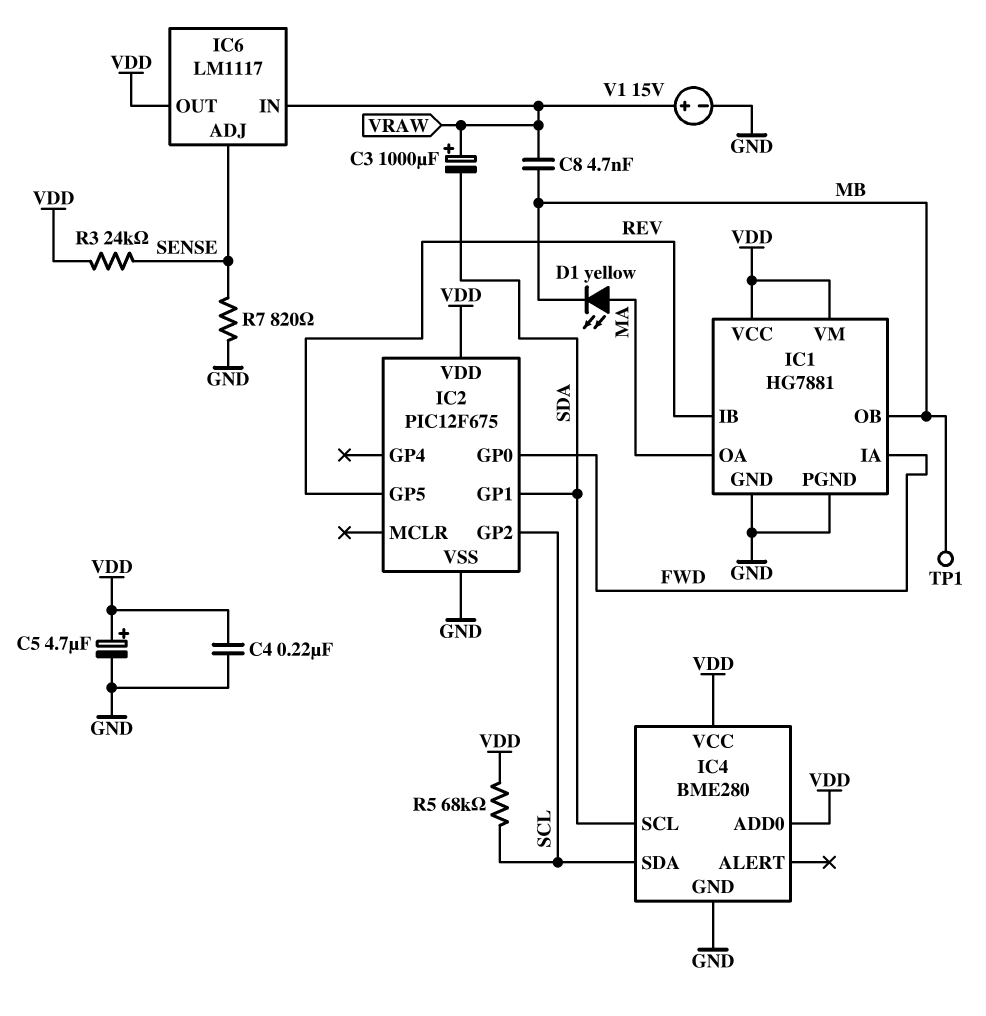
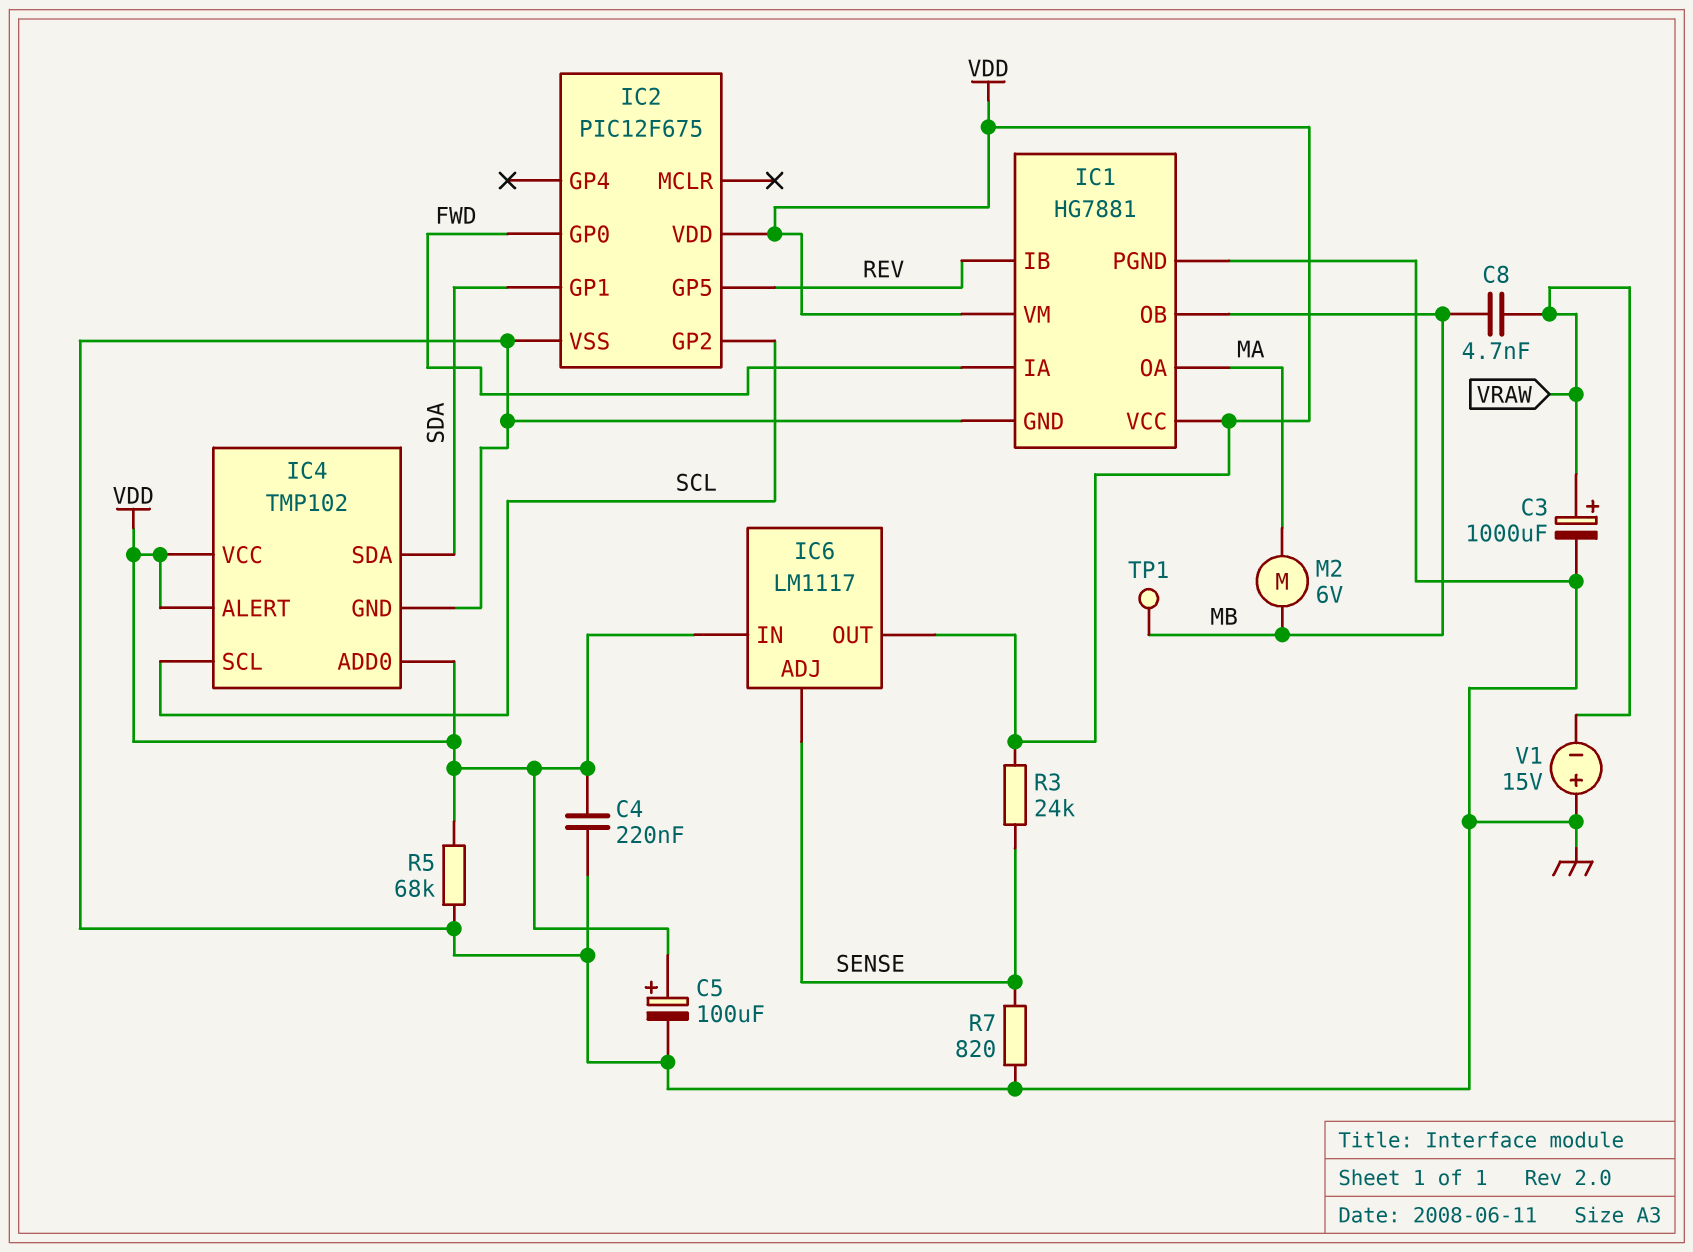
C3: 1000uF (plus VRAW, minus SDA) -> 1000uF (plus VRAW, minus GND)
C5: 4.7uF (plus VDD, minus GND) -> 100uF (plus VDD, minus GND)
D1: LED yellow (A MA, K MB) -> none
IC4: BME280 -> TMP102
IC4 pin ALERT: none -> VDD
IC4 pin SCL: SDA -> SCL
IC4 pin SDA: SCL -> SDA
IC6 pin IN: VRAW -> VDD
M2: none -> motor 6V (MA, MB)
R5: 68k (SCL, VDD) -> 68k (GND, VDD)
V1: 15V (plus VRAW, minus GND) -> 15V (plus GND, minus VRAW)

